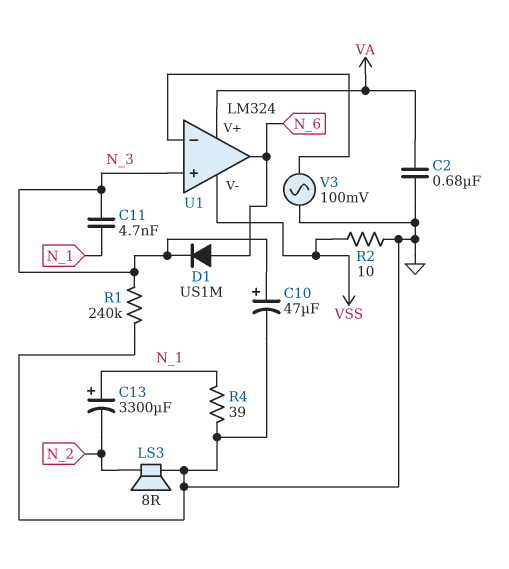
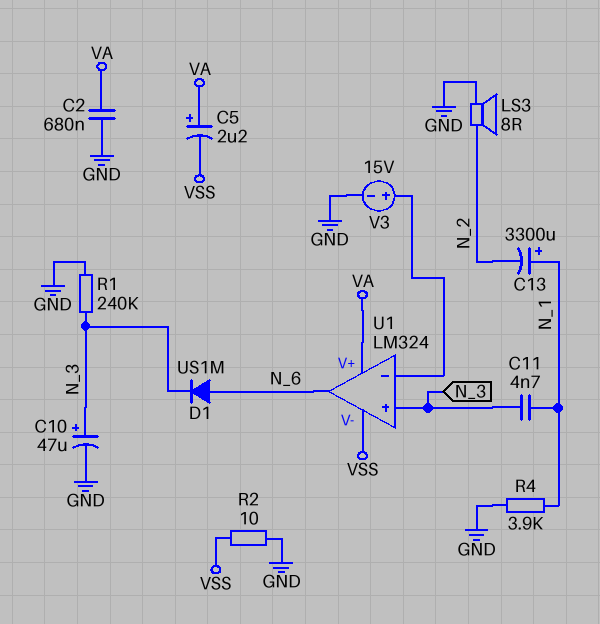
C5: none -> 2.2uF (plus VA, minus VSS)
R4: 39 (GND, N_1) -> 3.9k (GND, N_1)
V3: AC 100mV (GND, U1/in-) -> 15V (plus U1/in-, minus GND)

